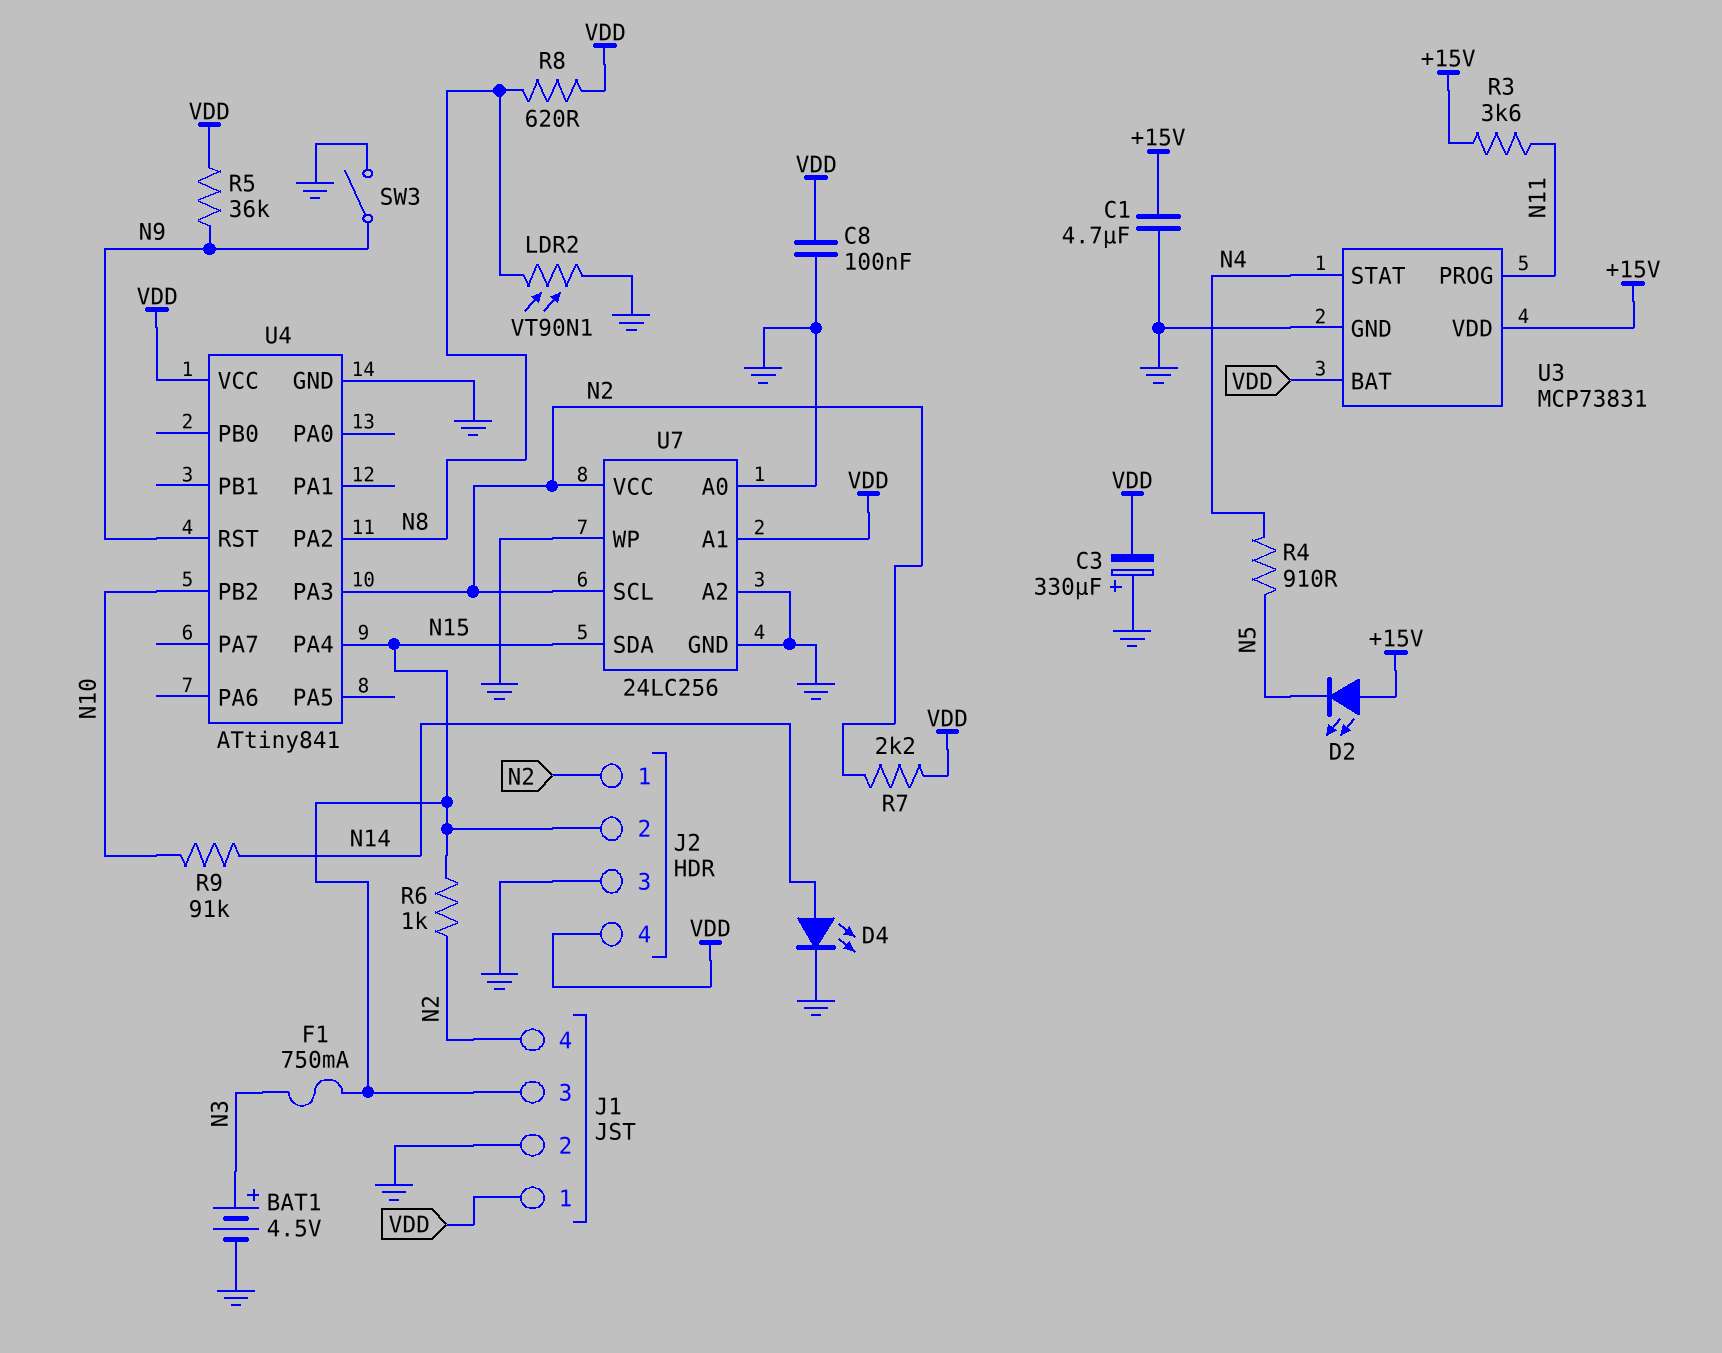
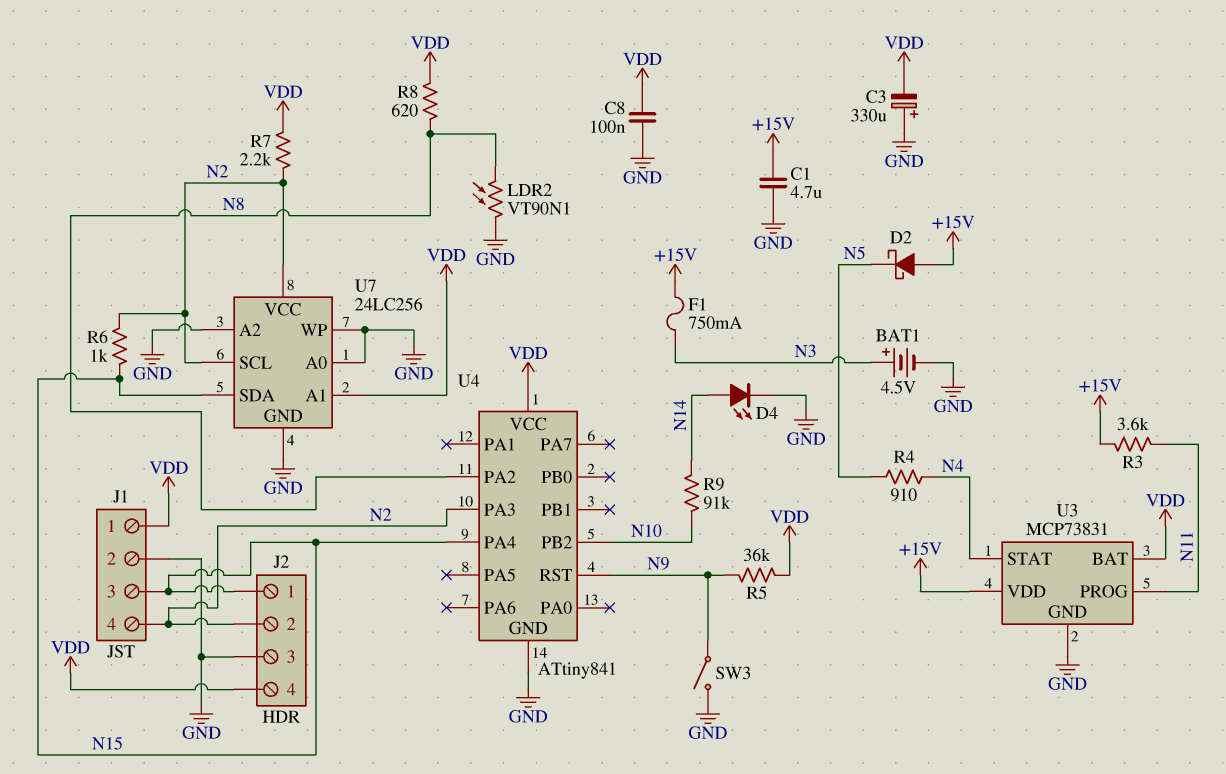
D2: LED (A +15V, K N5) -> schottky (A +15V, K N5)
F1: 750mA (N3, N15) -> 750mA (+15V, N3)
J2 pin 1: N2 -> N15
J2 pin 2: N15 -> N2

